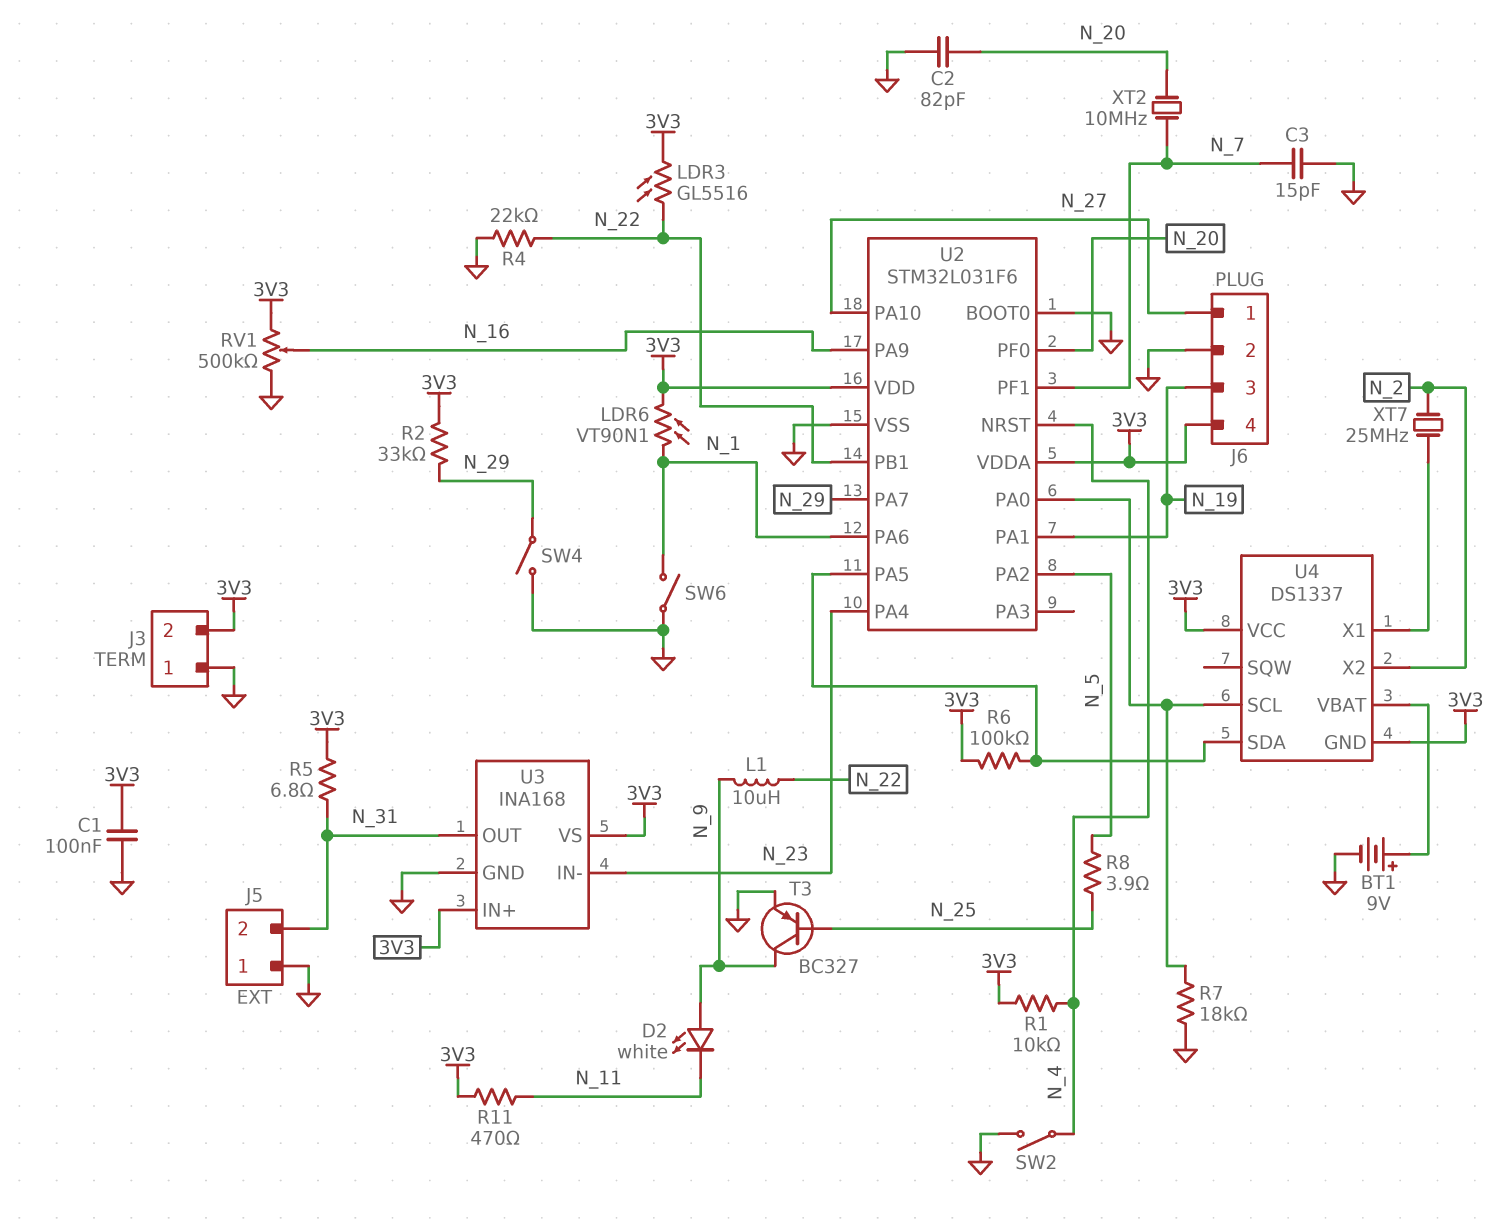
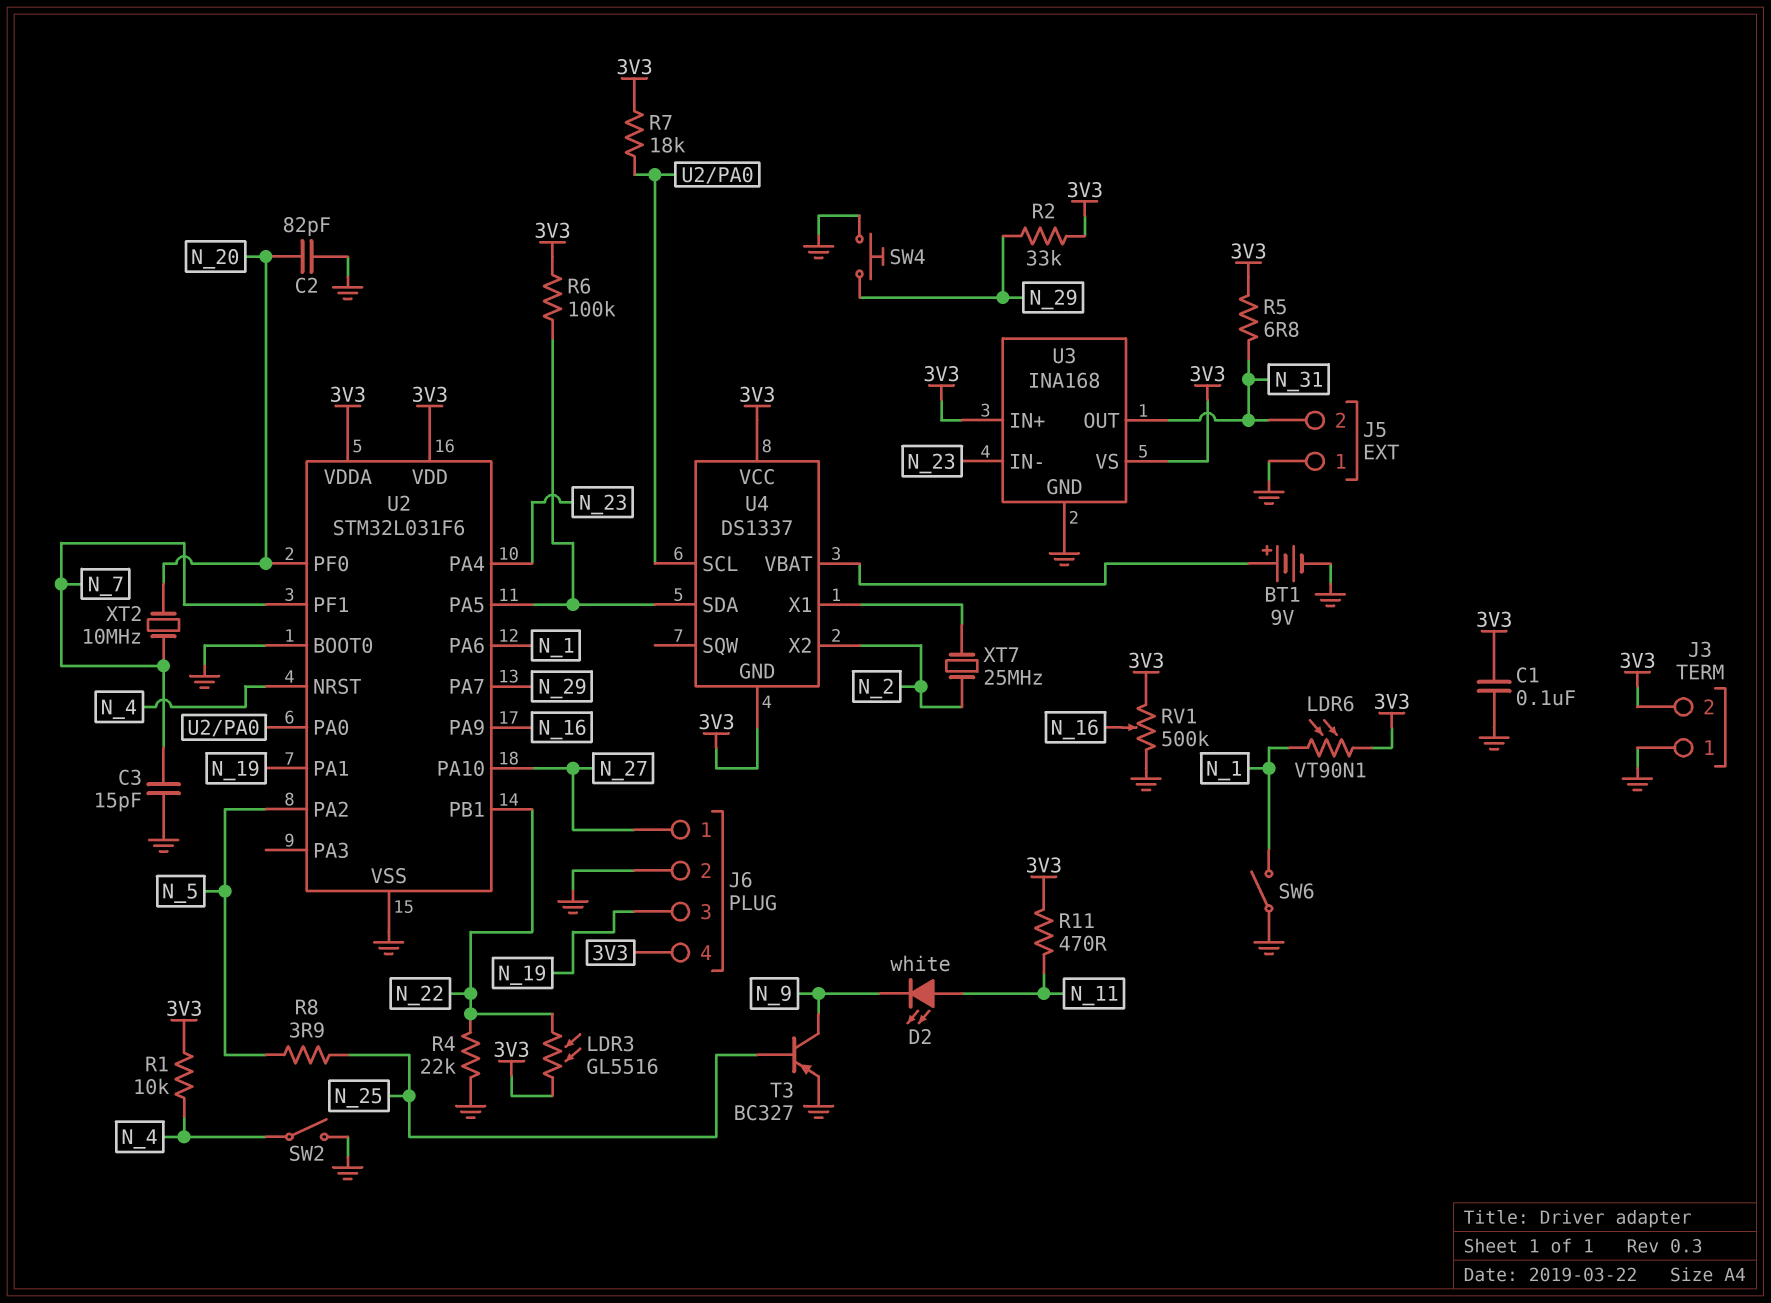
D2: LED white (A N_9, K N_11) -> LED white (A N_11, K N_9)
L1: 10uH (N_9, N_22) -> none
R7: 18k (GND, U2/PA0) -> 18k (3V3, U2/PA0)
SW4: switch (GND, N_29) -> button (GND, N_29)

